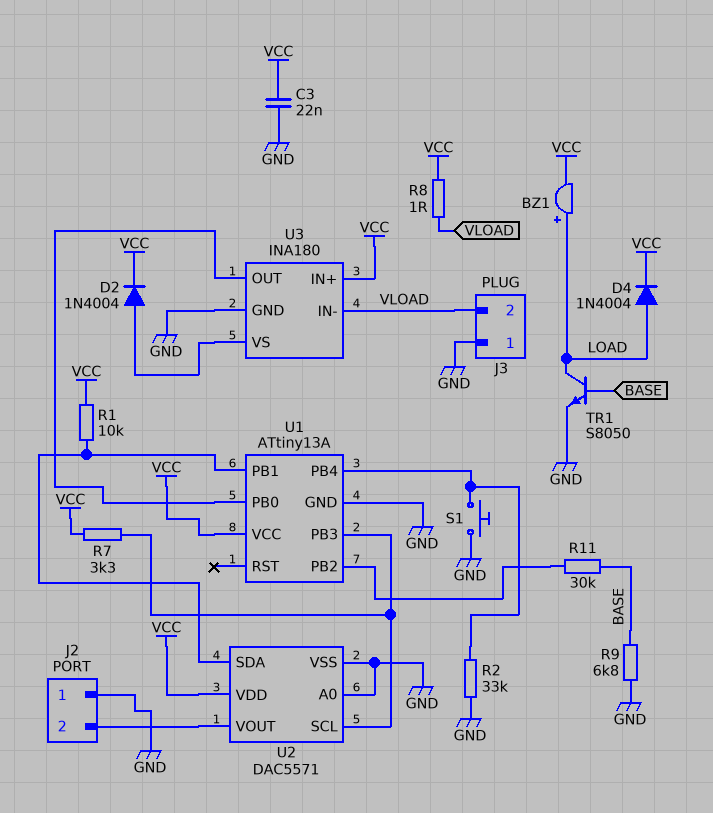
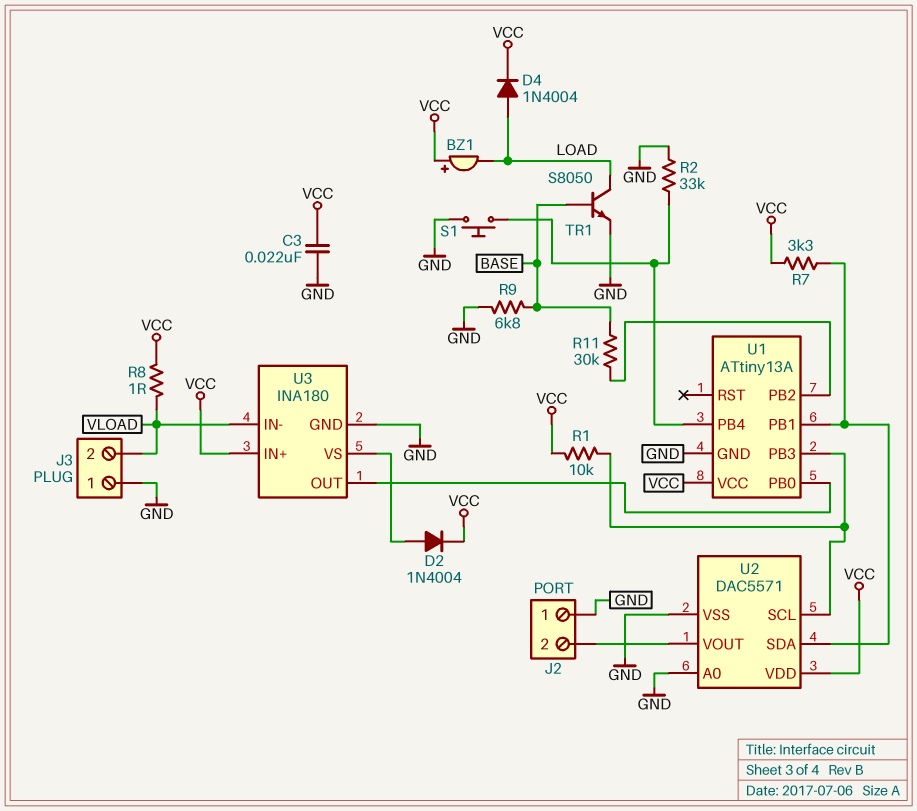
BZ1: buzzer (plus LOAD, minus VCC) -> buzzer (plus VCC, minus LOAD)
R1: 10k (U1/PB1, VCC) -> 10k (U1/PB3, VCC)
R7: 3.3k (U1/PB3, VCC) -> 3.3k (U1/PB1, VCC)

